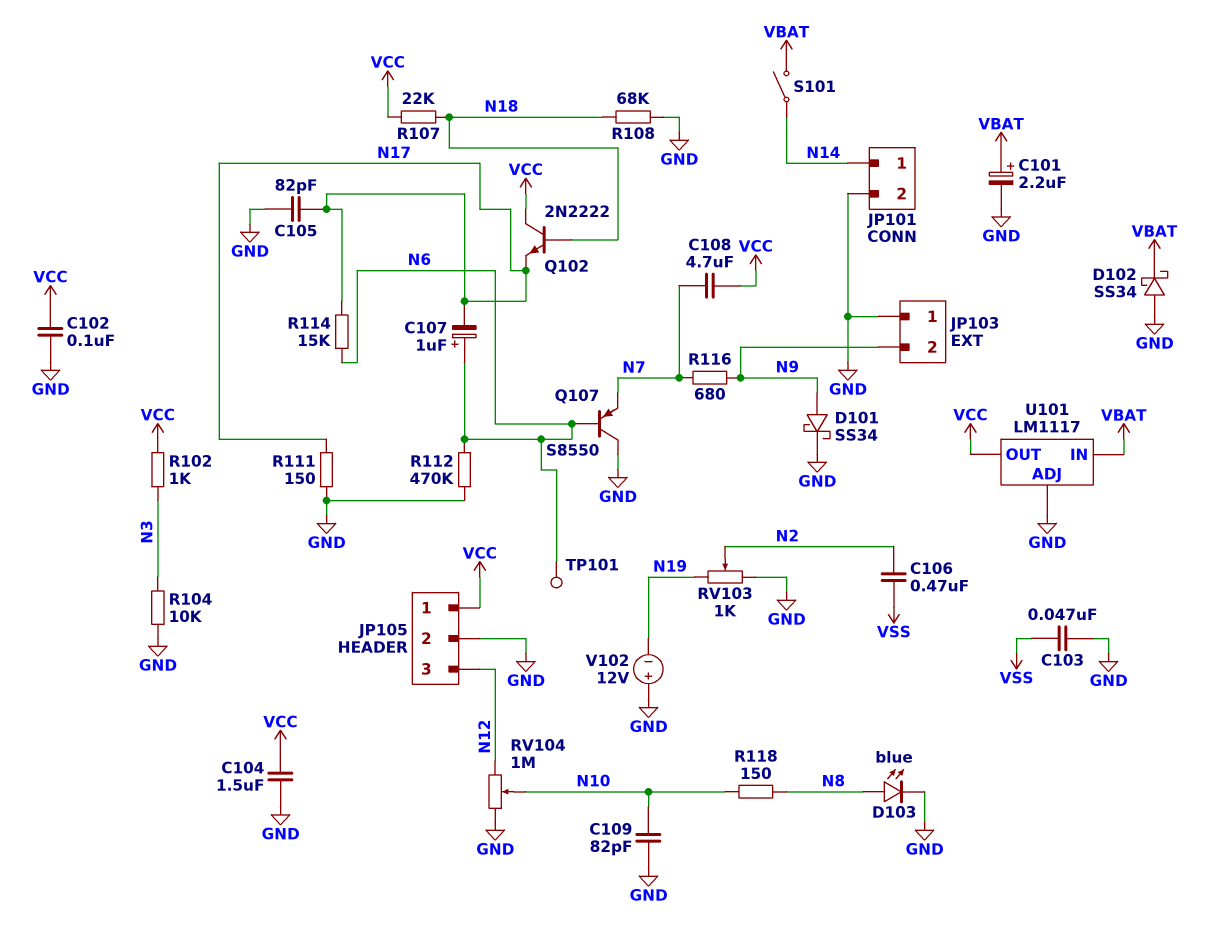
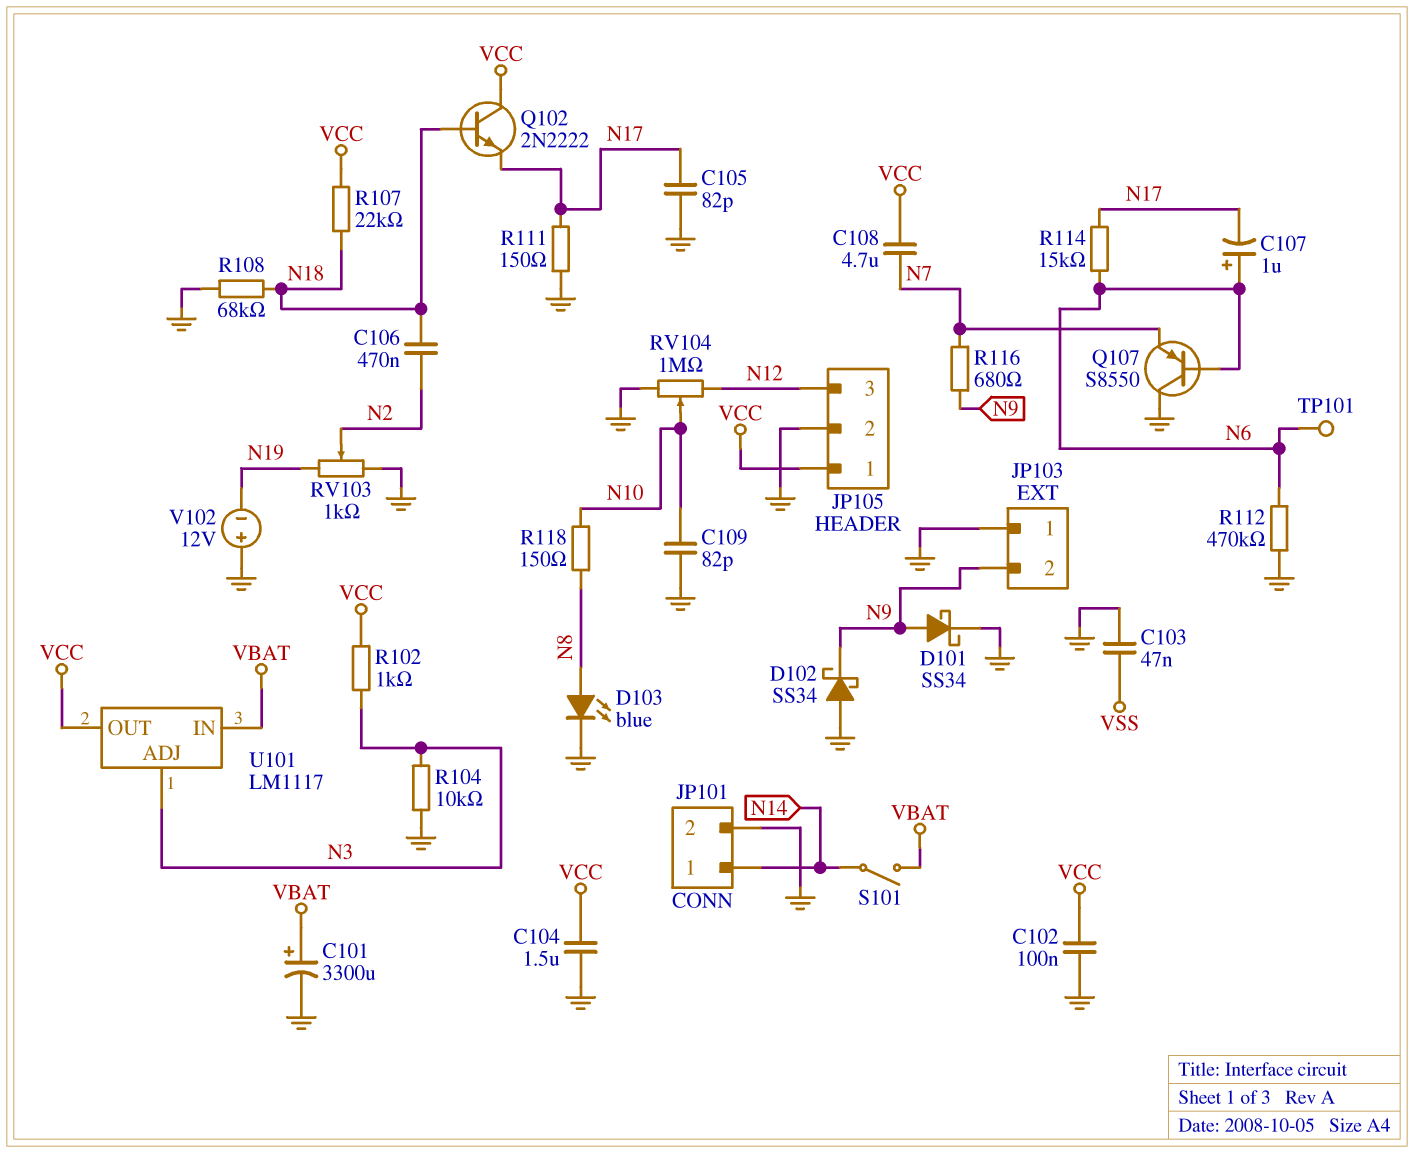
C101: 2.2uF (plus VBAT, minus GND) -> 3300uF (plus VBAT, minus GND)
C106: 470nF (N2, VSS) -> 470nF (N2, N18)
D102: schottky SS34 (A GND, K VBAT) -> schottky SS34 (A GND, K N9)
U101 pin ADJ: GND -> N3

